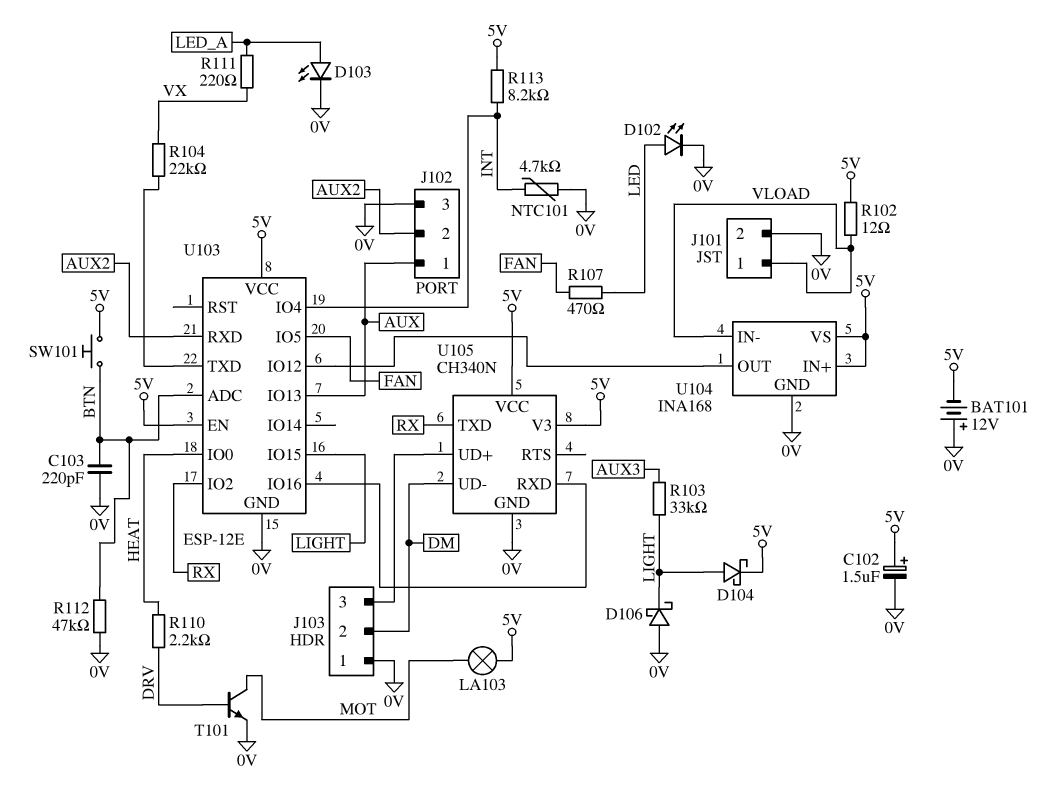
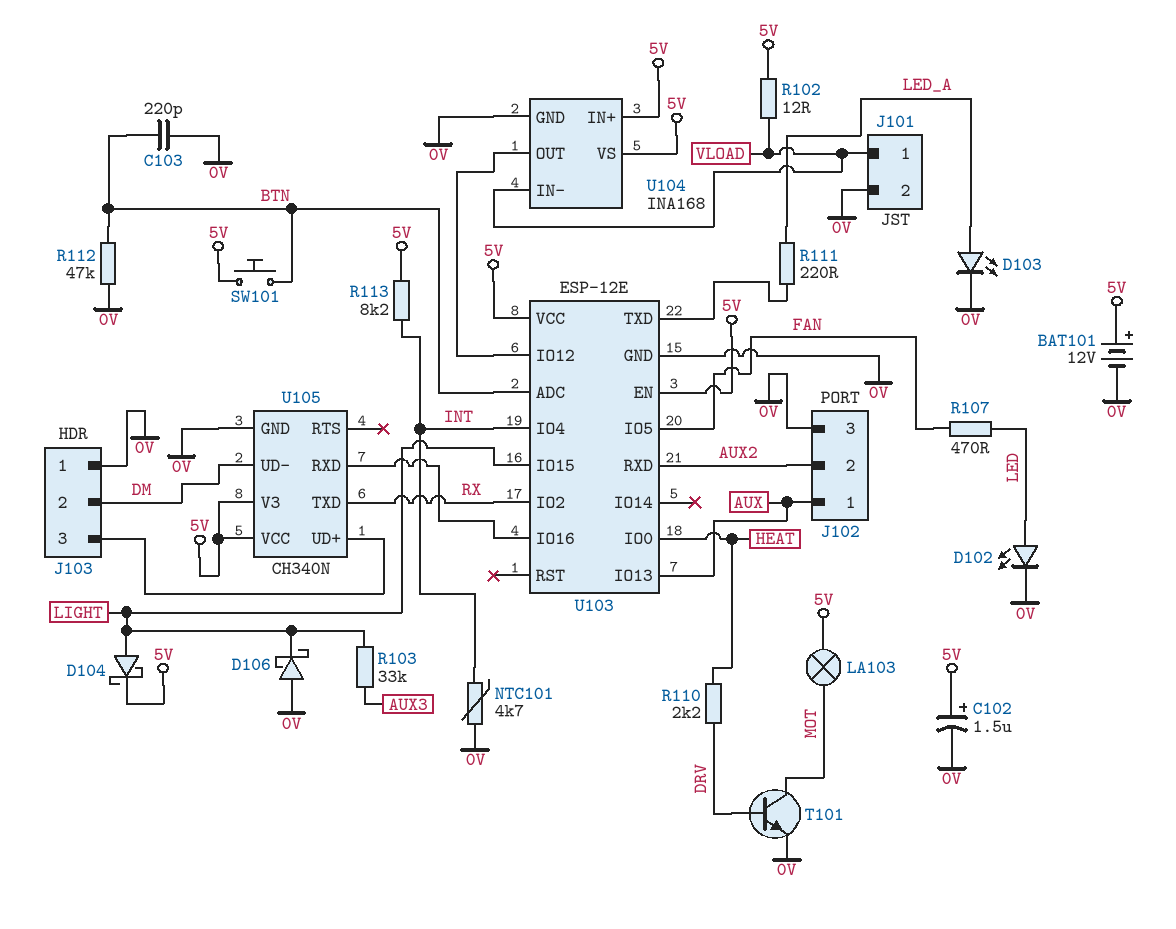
BAT101: 12V (plus 0V, minus 5V) -> 12V (plus 5V, minus 0V)
R104: 22k (U103/TXD, VX) -> none
R111: 220 (LED_A, VX) -> 220 (LED_A, U103/TXD)

